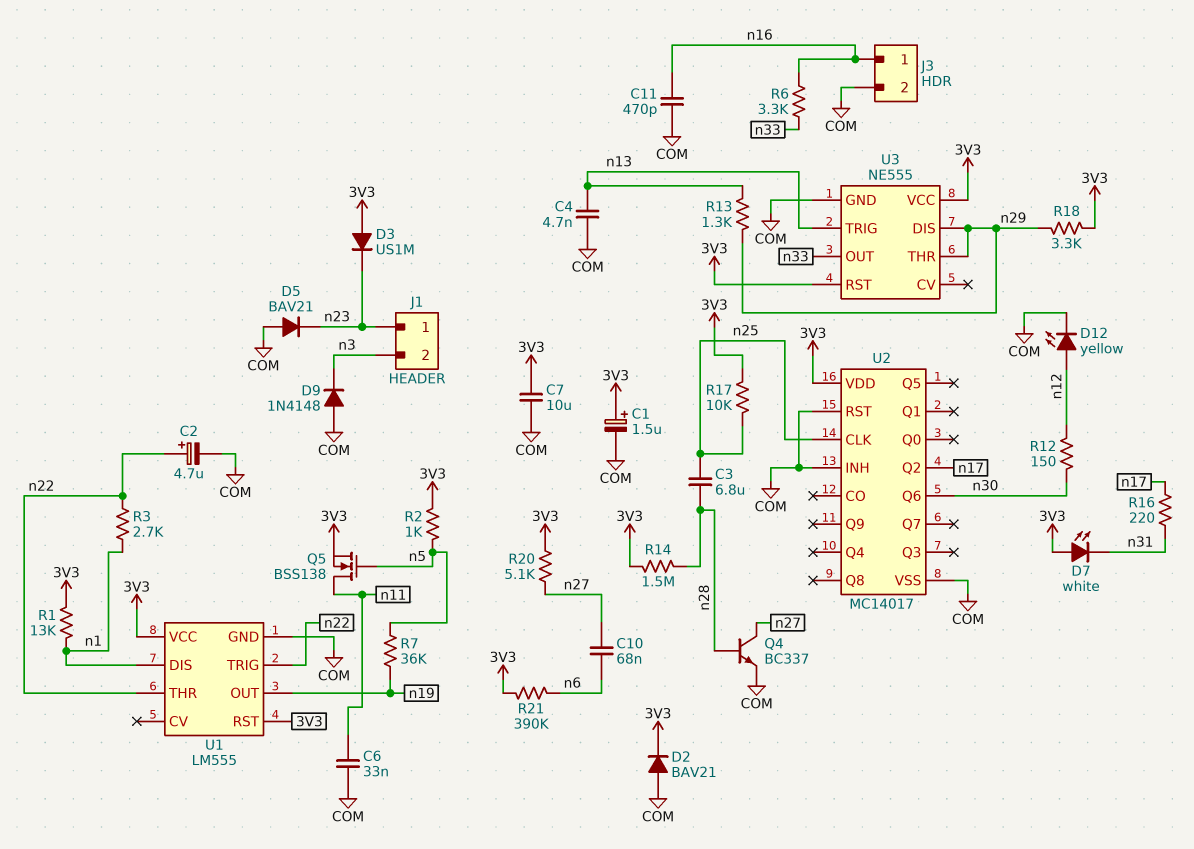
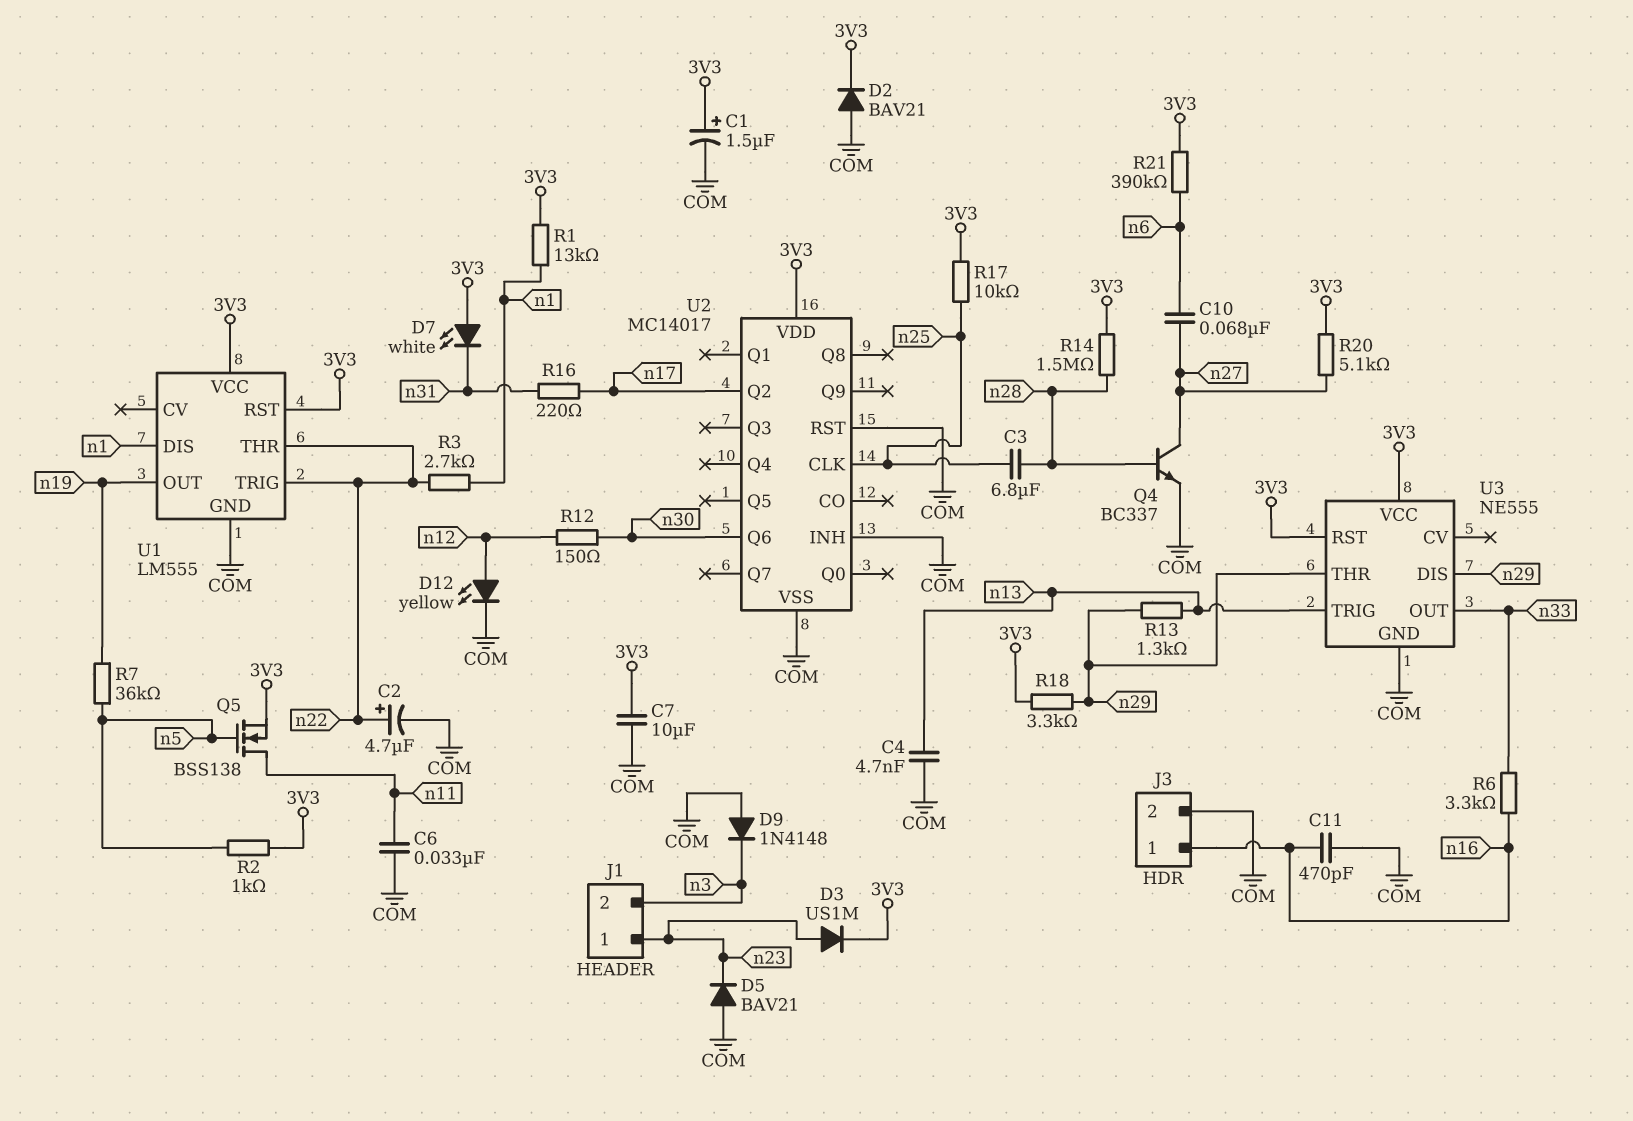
D3: diode US1M (A 3V3, K n23) -> diode US1M (A n23, K 3V3)

